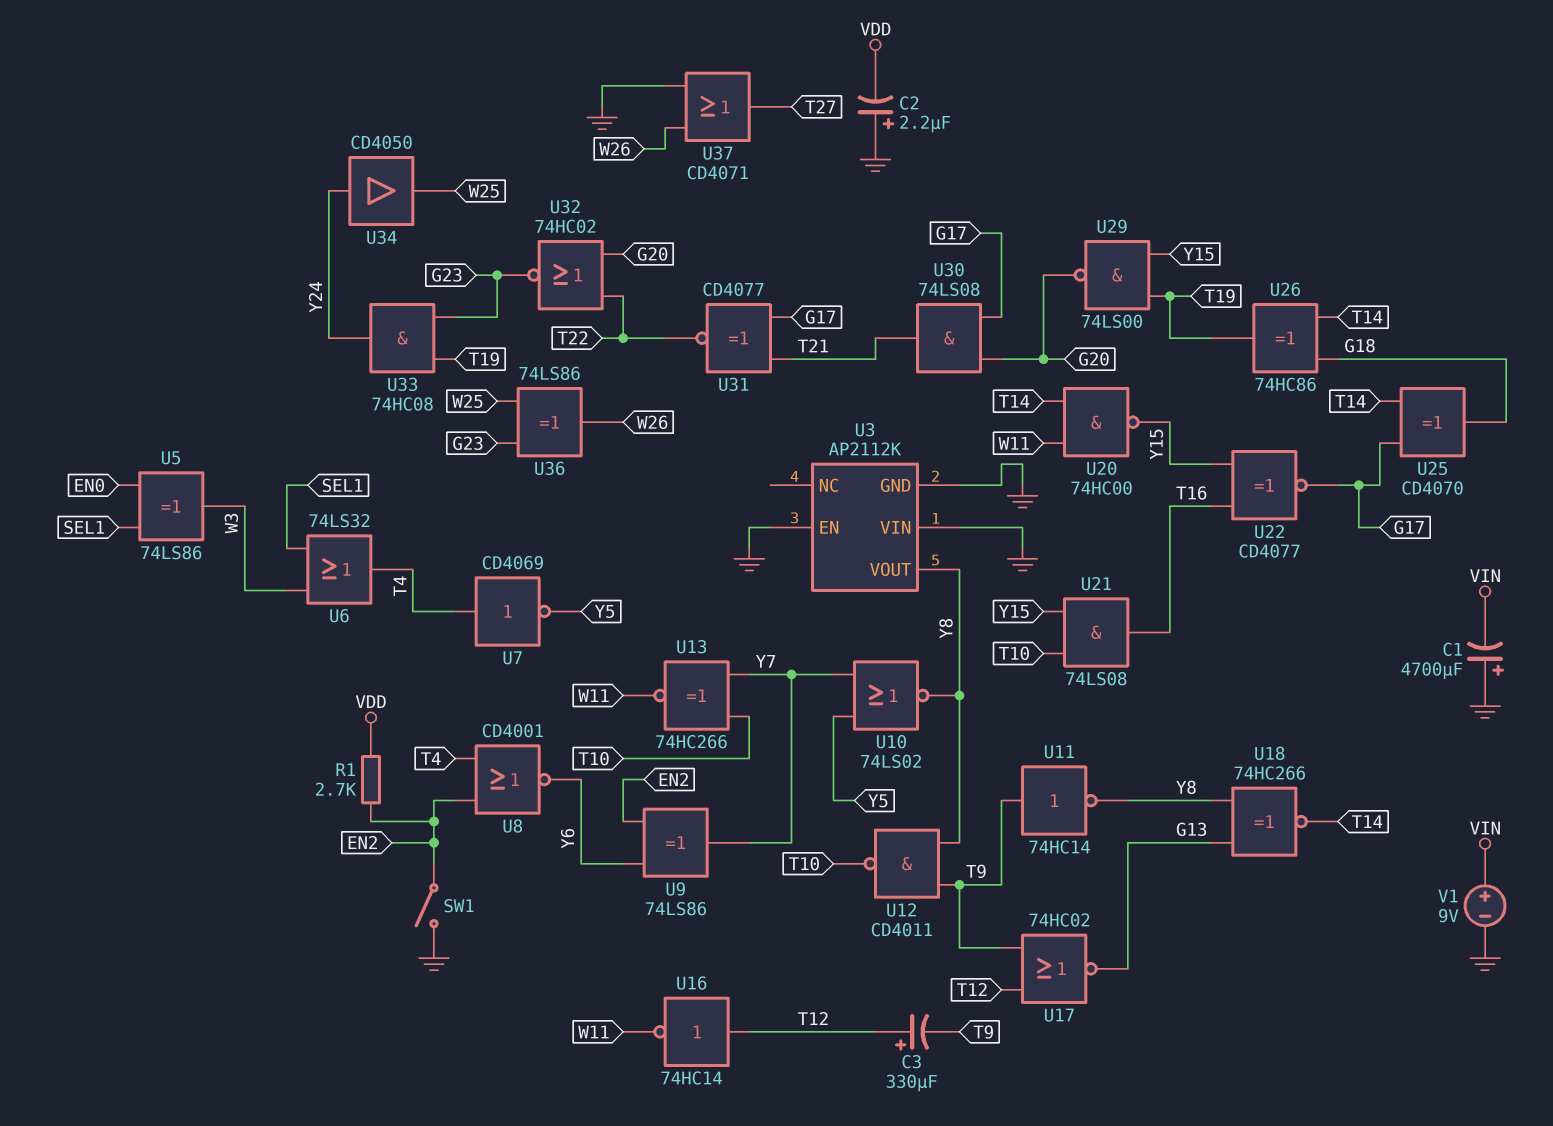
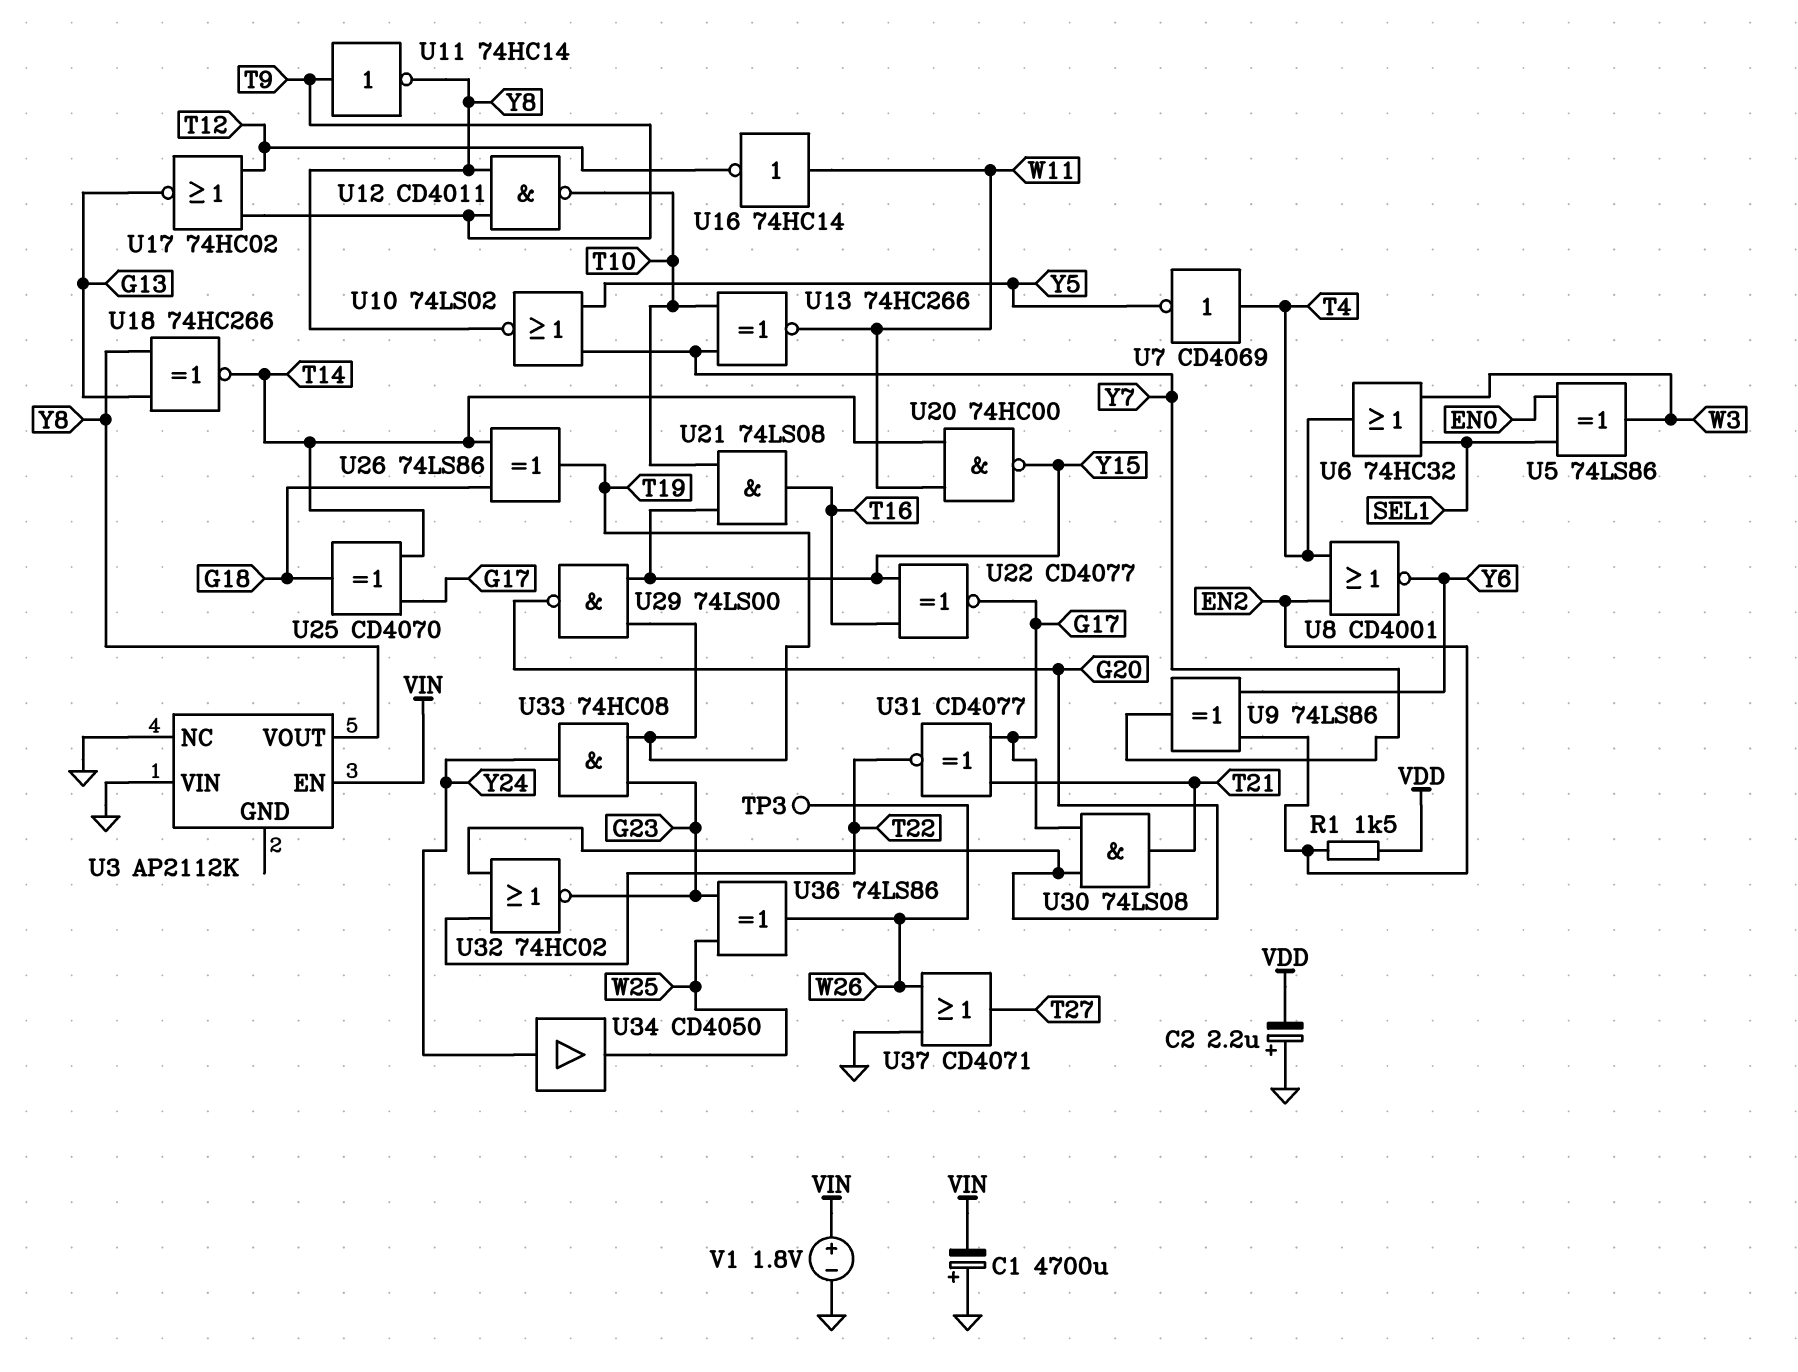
C3: 330uF (plus T12, minus T9) -> none
R1: 2.7k (EN2, VDD) -> 1.5k (EN2, VDD)
SW1: switch (EN2, GND) -> none
TP3: none -> test point (W26)
U3 pin EN: GND -> VIN
U3 pin GND: GND -> none
U3 pin NC: none -> GND
U6: OR 74LS32 (in SEL1, in W3, out T4) -> OR 74HC32 (in SEL1, in W3, out T4)
U16: NOT 74HC14 (in T12, out W11) -> NOT 74HC14 (in W11, out T12)
U26: XOR 74HC86 (in G18, in T14, out T19) -> XOR 74LS86 (in G18, in T14, out T19)
V1: 9V (plus VIN, minus GND) -> 1.8V (plus VIN, minus GND)

